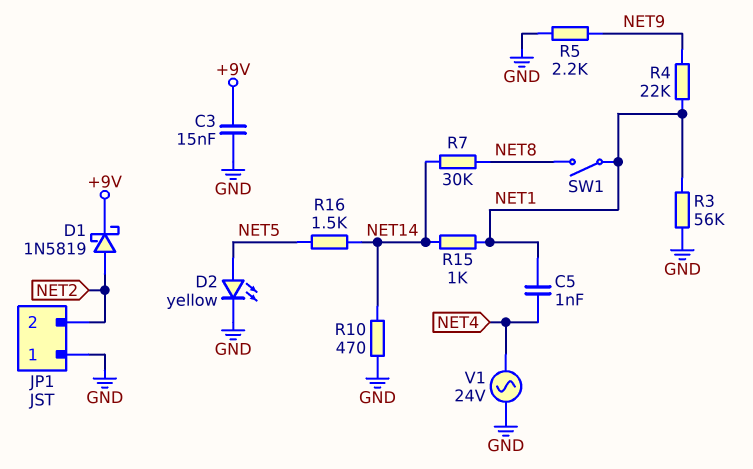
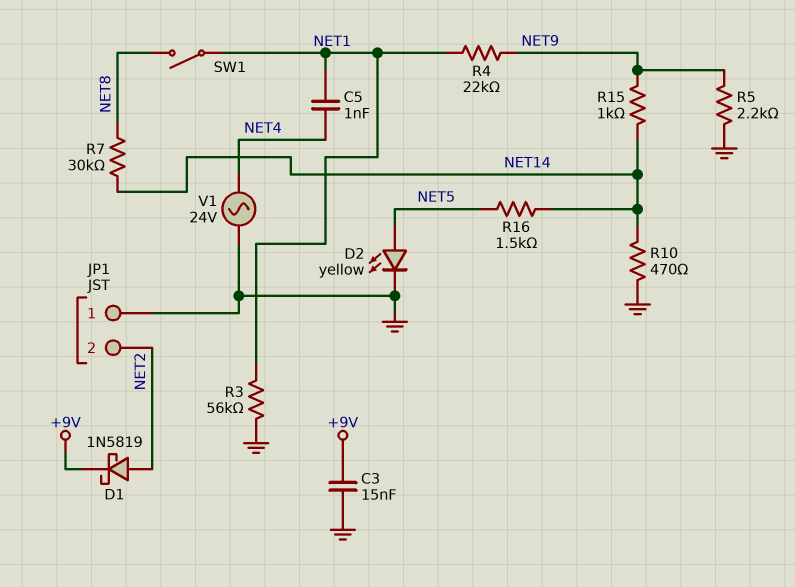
R15: 1k (NET1, NET14) -> 1k (NET9, NET14)

